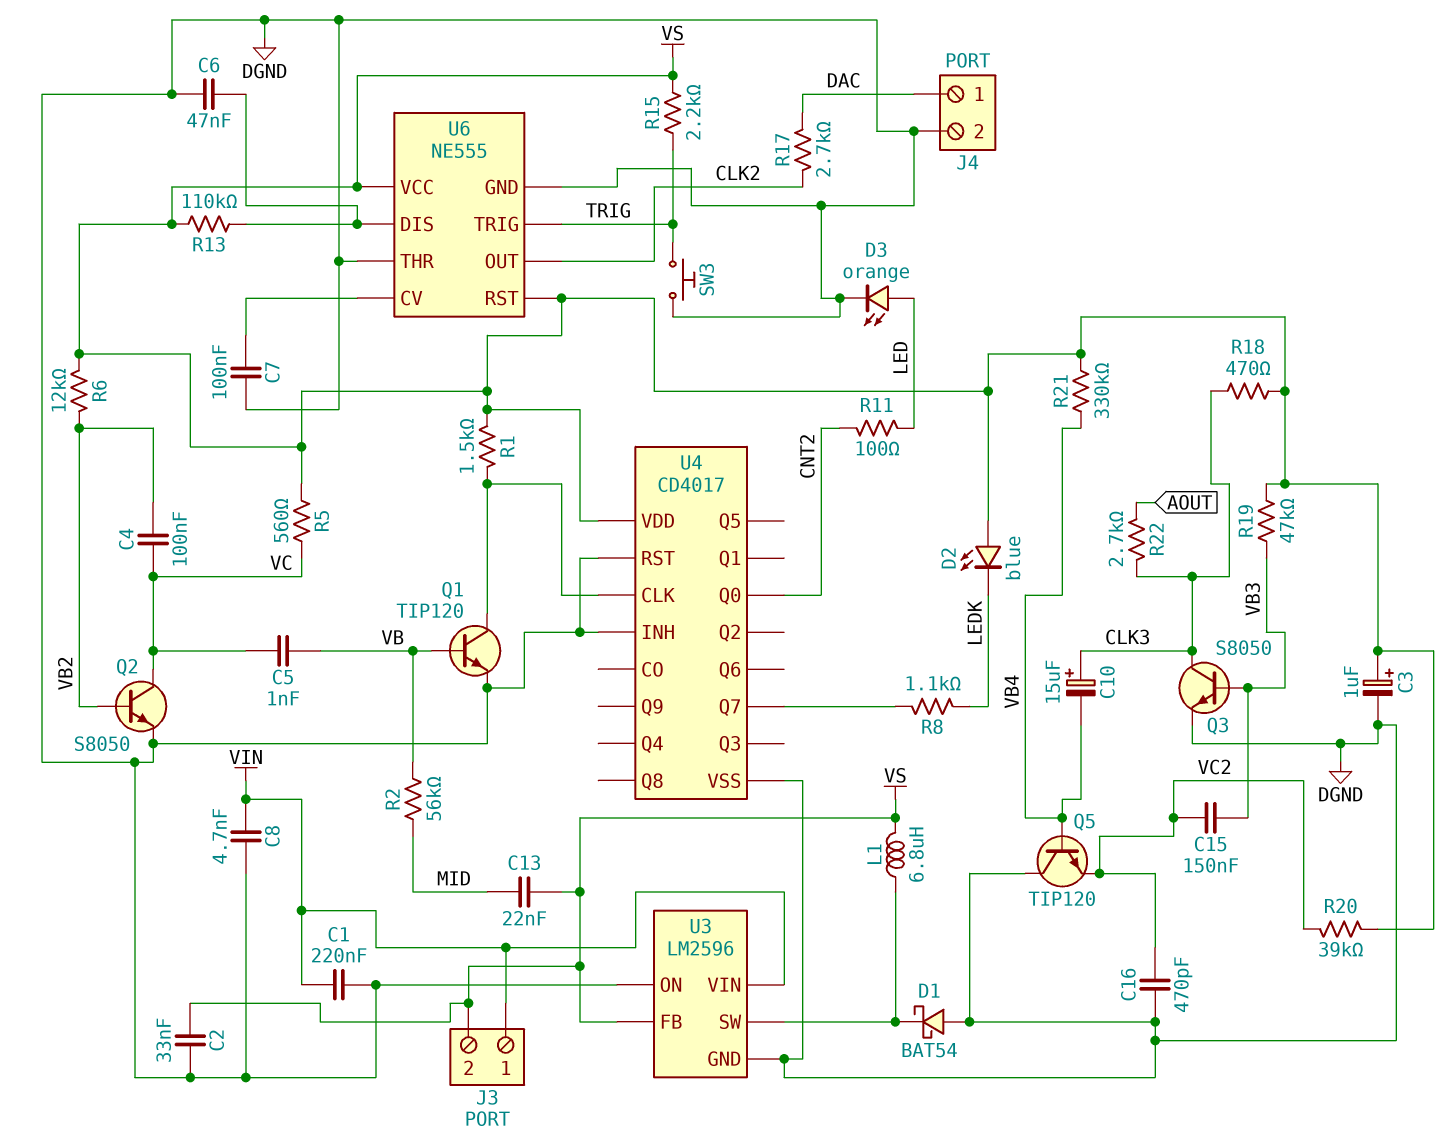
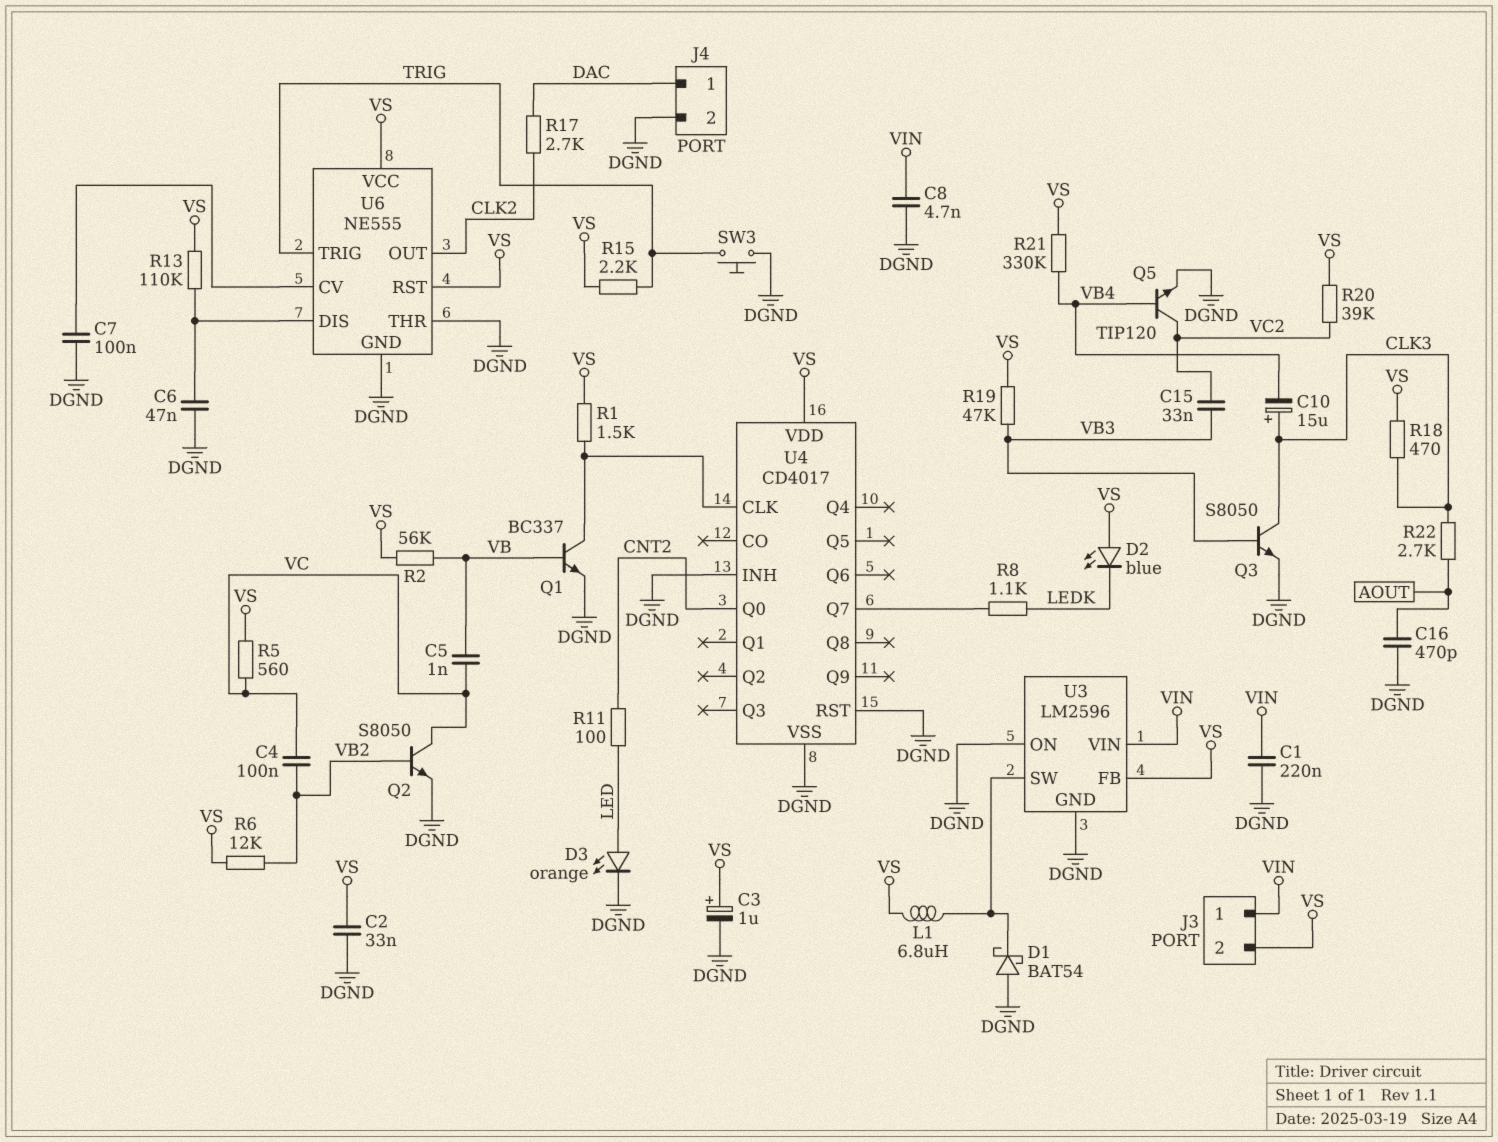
C13: 22nF (MID, VS) -> none
C15: 150nF (VB3, VC2) -> 33nF (VB3, VC2)
C16: 470pF (DGND, VC2) -> 470pF (AOUT, DGND)
Q1: NPN TIP120 (B VB, C U4/CLK, E DGND) -> NPN BC337 (B VB, C U4/CLK, E DGND)
Q5: NPN TIP120 (B VB4, C DGND, E VC2) -> NPN TIP120 (B VB4, C VC2, E DGND)
R2: 56k (MID, VB) -> 56k (VB, VS)

